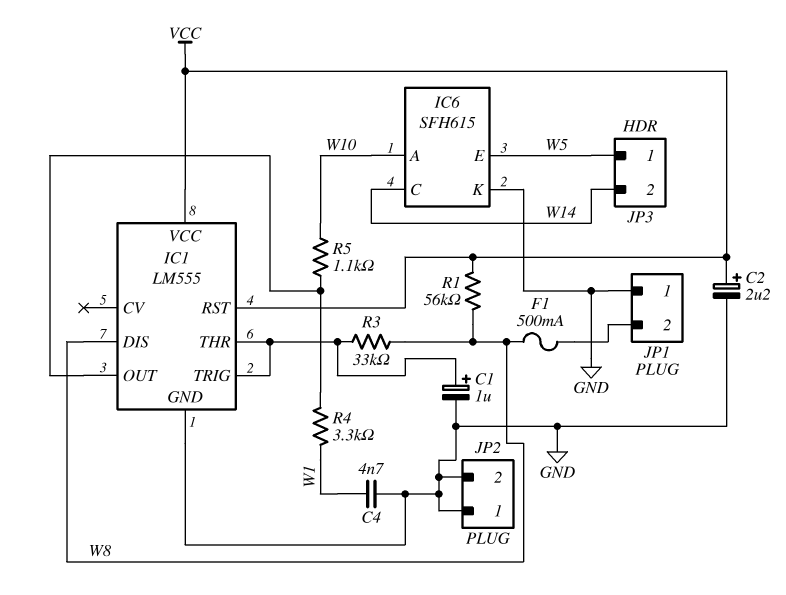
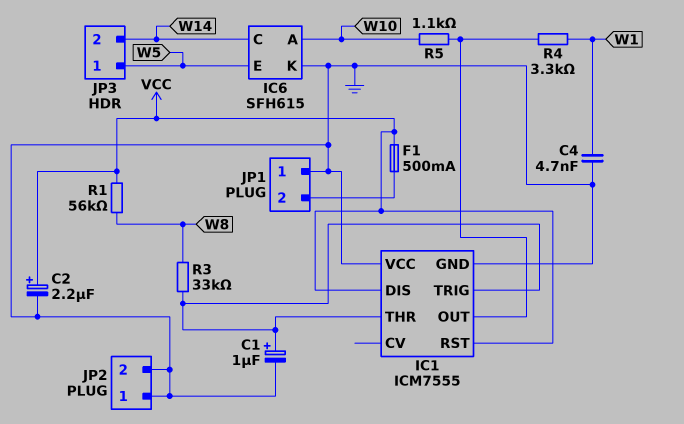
F1: 500mA (JP1/2, W8) -> 500mA (JP1/2, VCC)
IC1: LM555 -> ICM7555
IC1 pin DIS: W8 -> VCC
IC1 pin VCC: VCC -> GND

